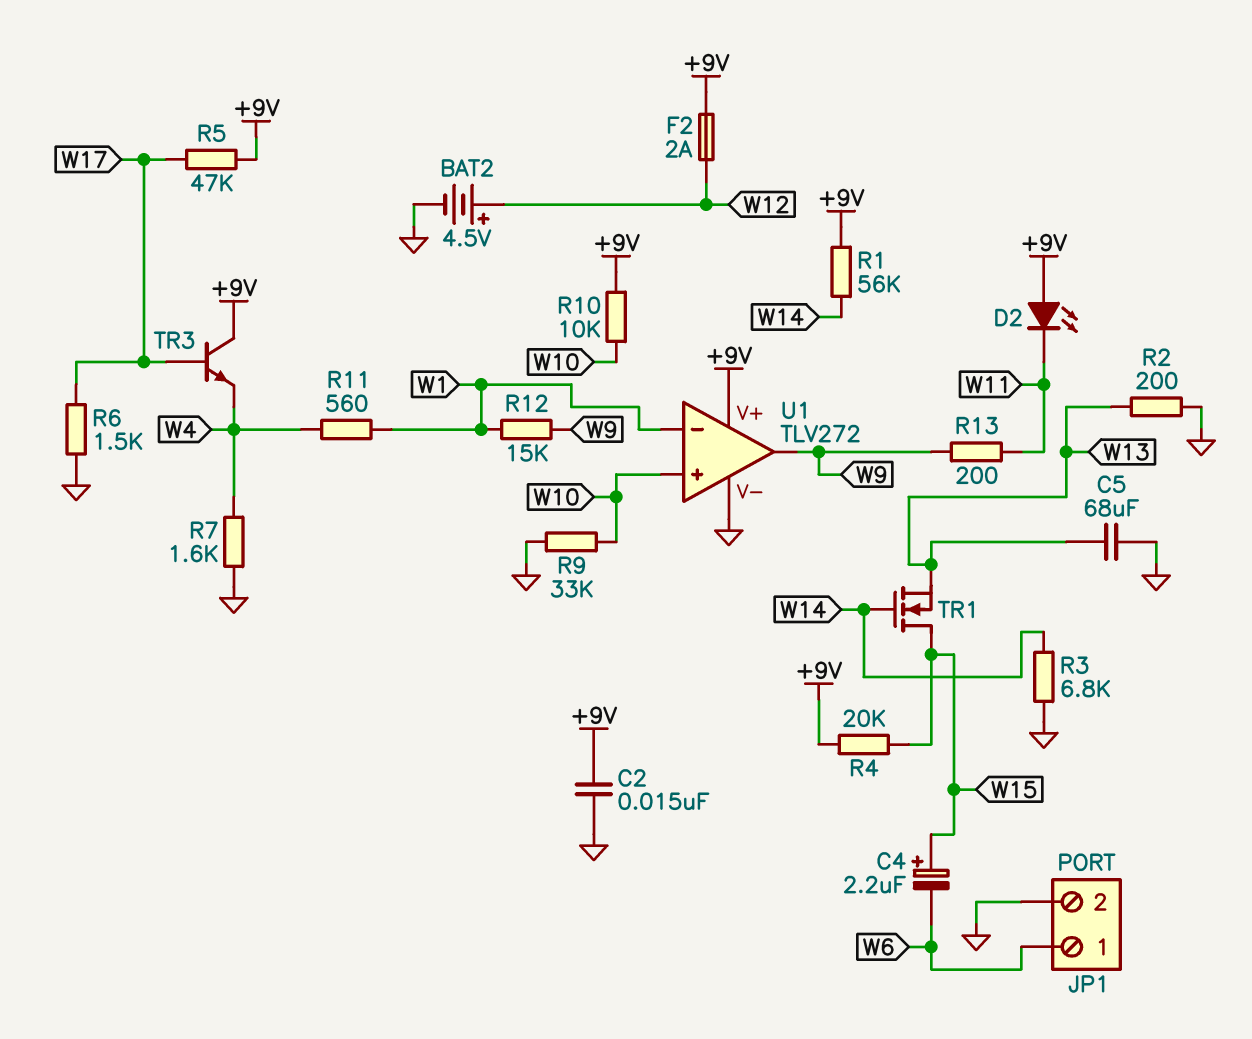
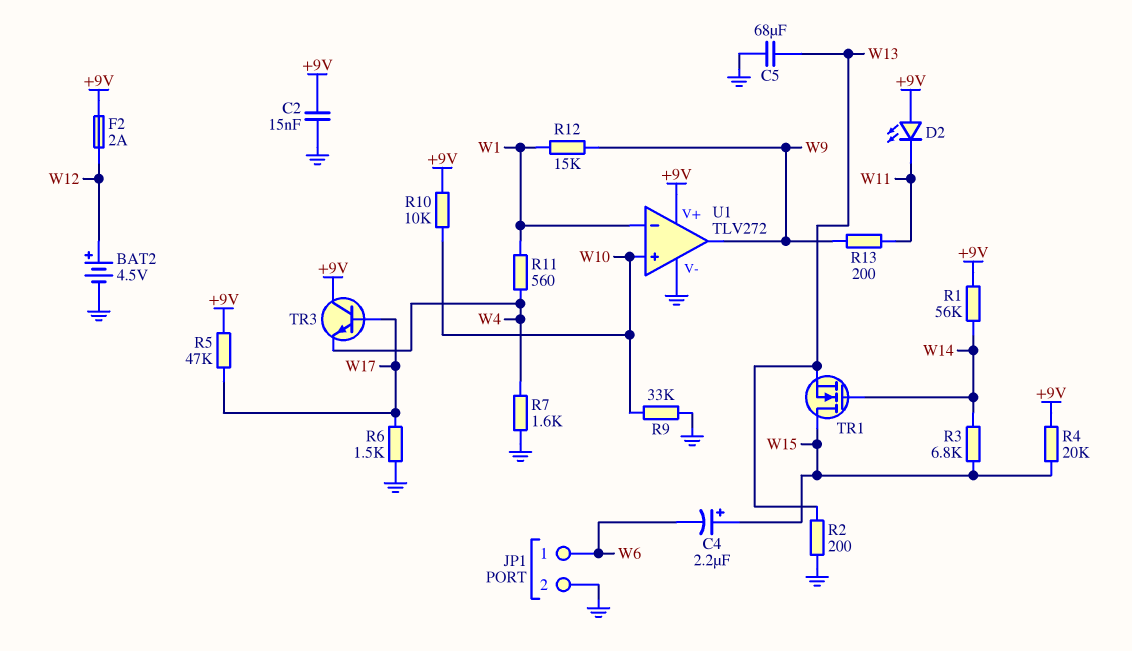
R3: 6.8k (GND, W14) -> 6.8k (W14, W15)

